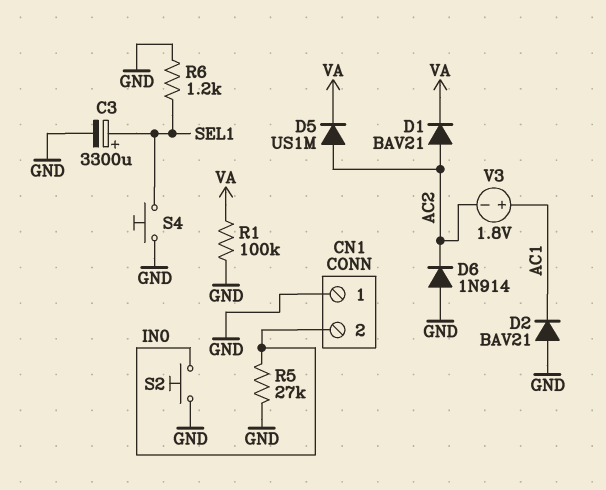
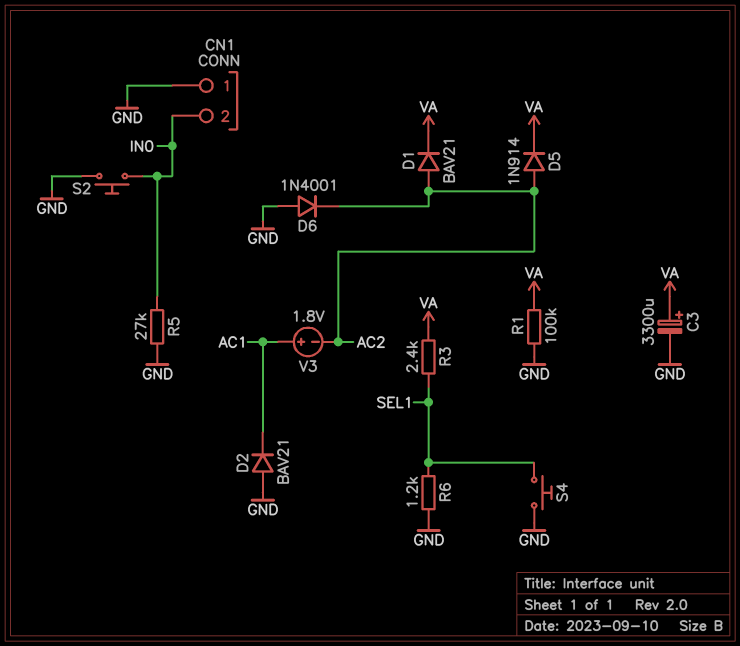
C3: 3300uF (plus SEL1, minus GND) -> 3300uF (plus VA, minus GND)
D5: diode US1M (A AC2, K VA) -> diode 1N914 (A AC2, K VA)
D6: diode 1N914 (A GND, K AC2) -> diode 1N4001 (A GND, K AC2)
R3: none -> 2.4k (SEL1, VA)

